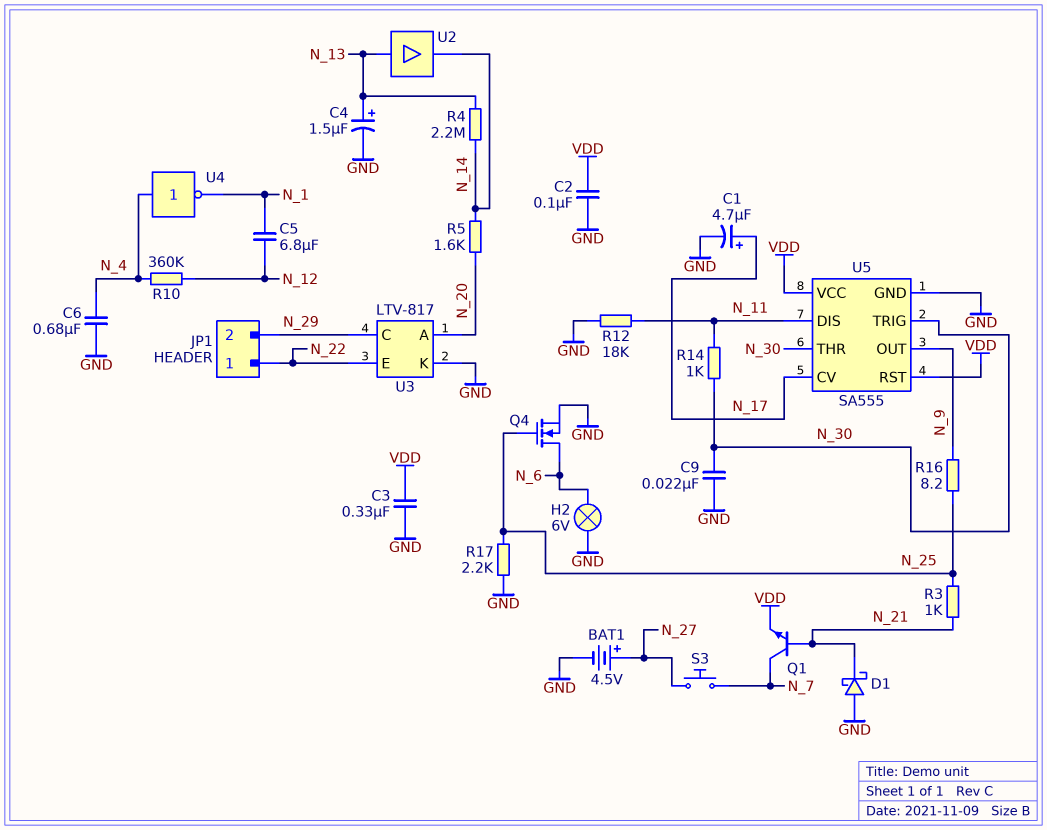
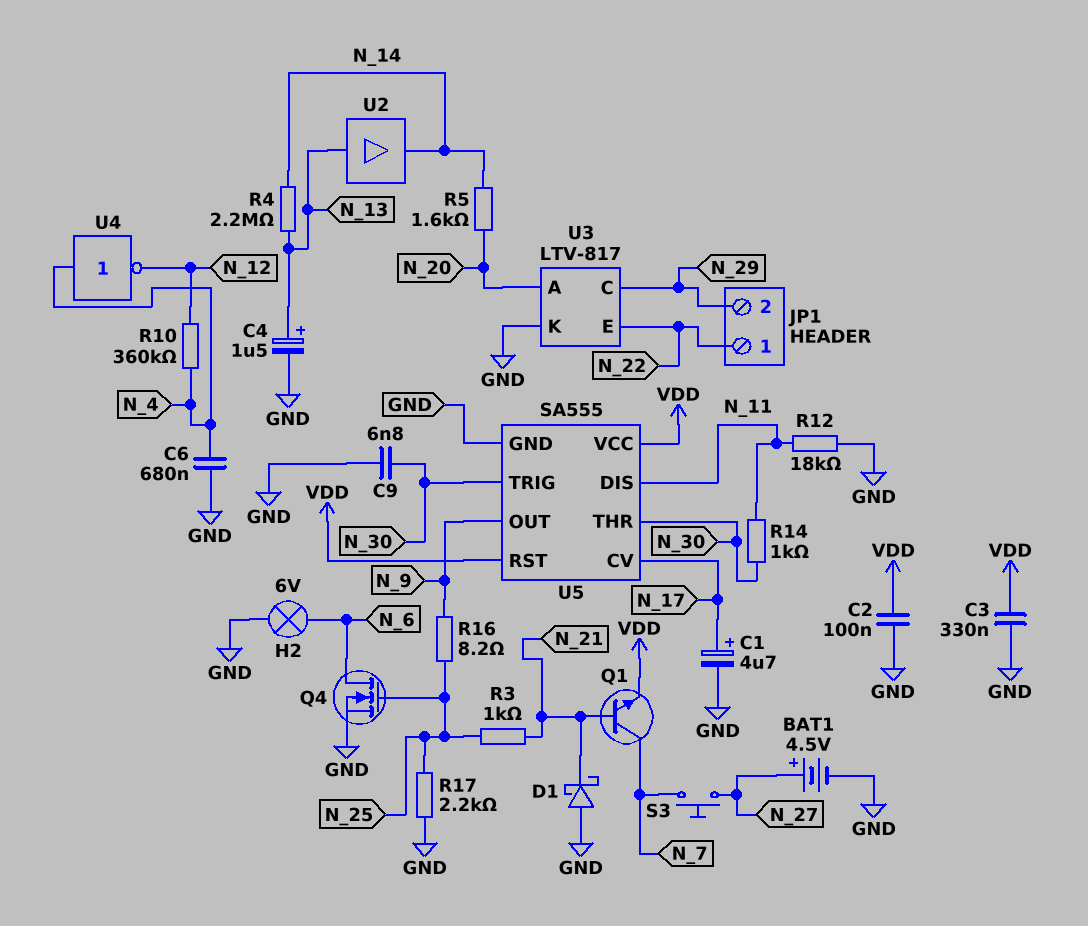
C5: 6.8uF (N_1, N_12) -> none
C9: 22nF (GND, N_30) -> 6.8nF (GND, N_30)
U4: NOT (in N_4, out N_1) -> NOT (in N_4, out N_12)

